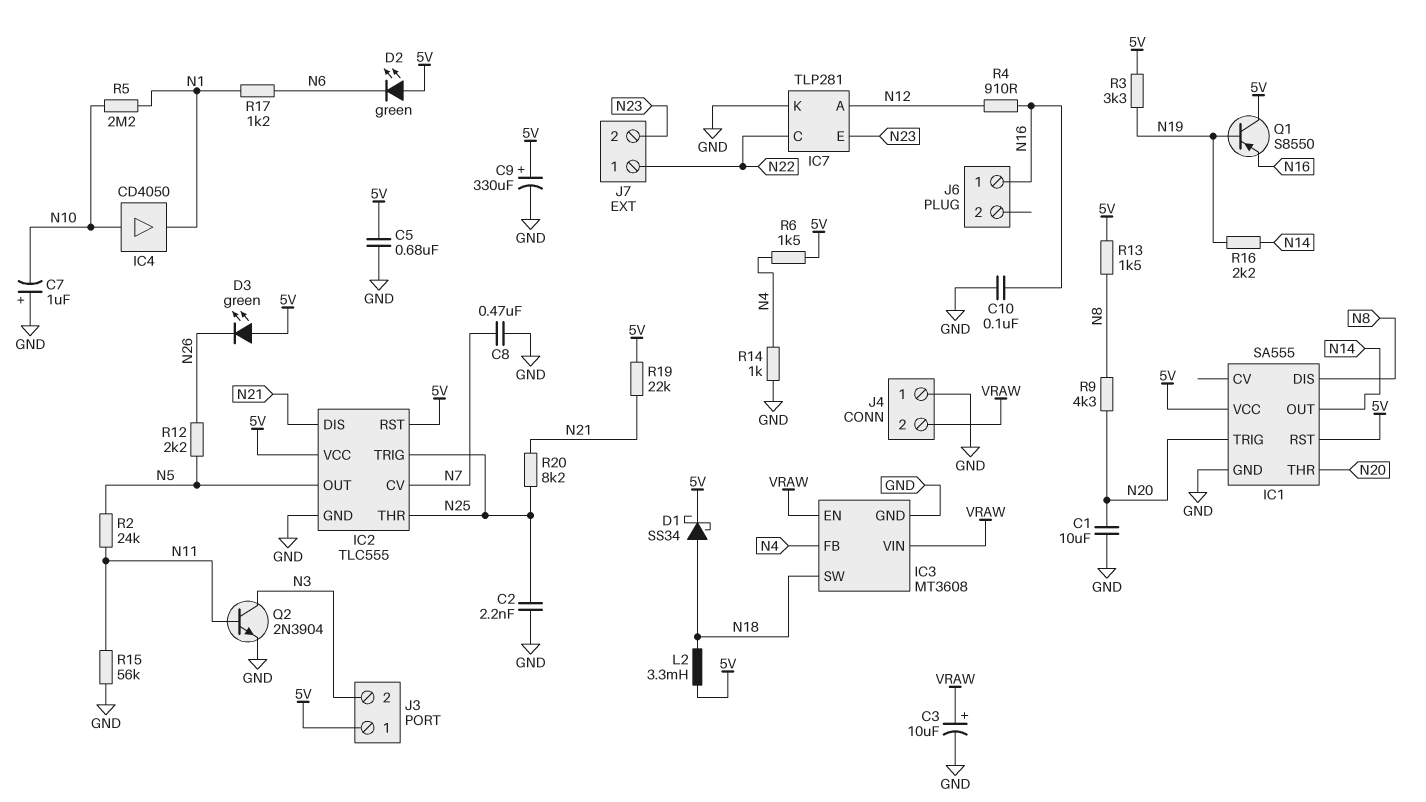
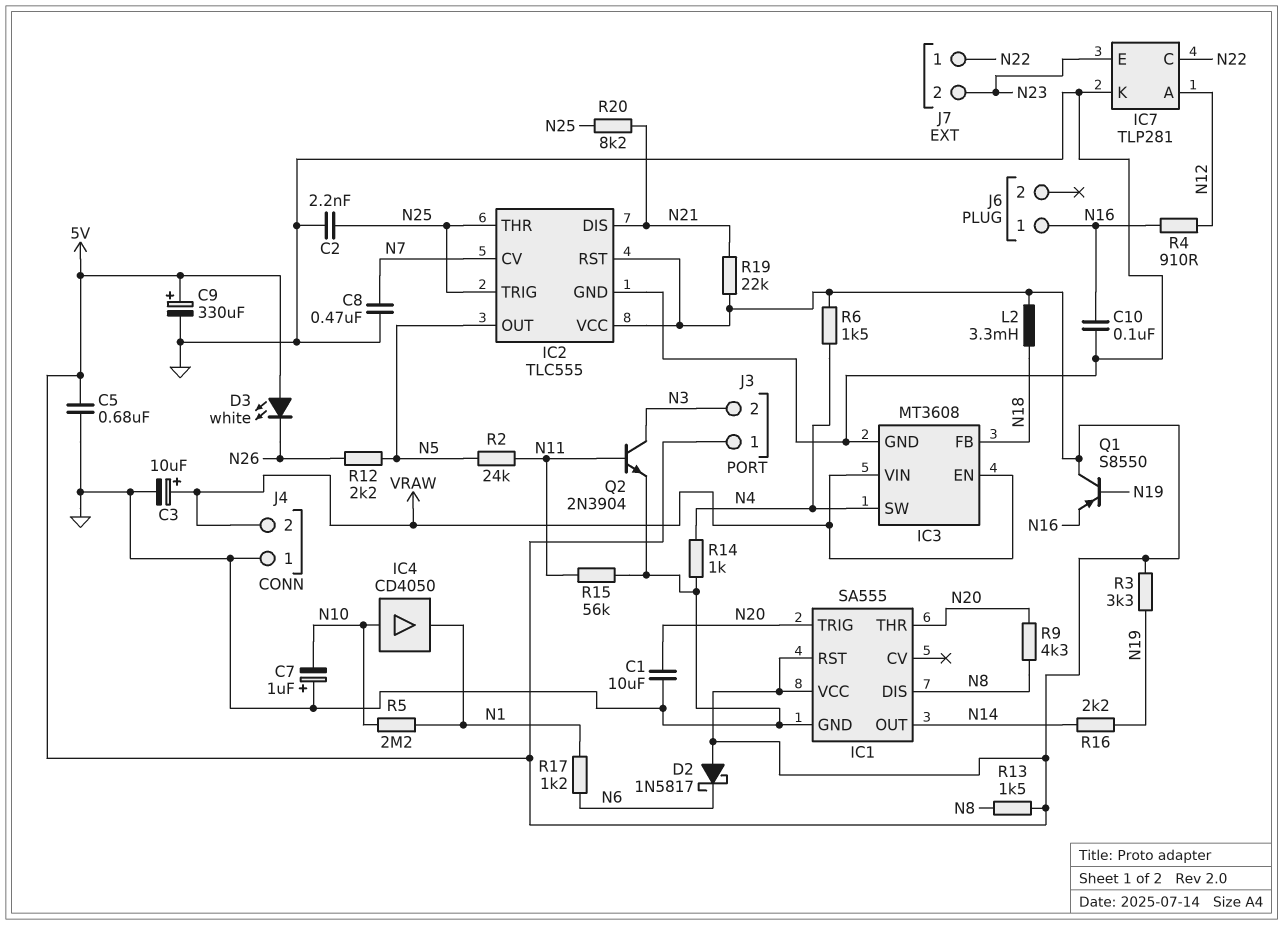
D1: schottky SS34 (A N18, K 5V) -> none
D2: LED green (A 5V, K N6) -> schottky 1N5817 (A 5V, K N6)
D3: LED green (A 5V, K N26) -> LED white (A 5V, K N26)
IC3 pin FB: N4 -> N18
IC3 pin SW: N18 -> N4

